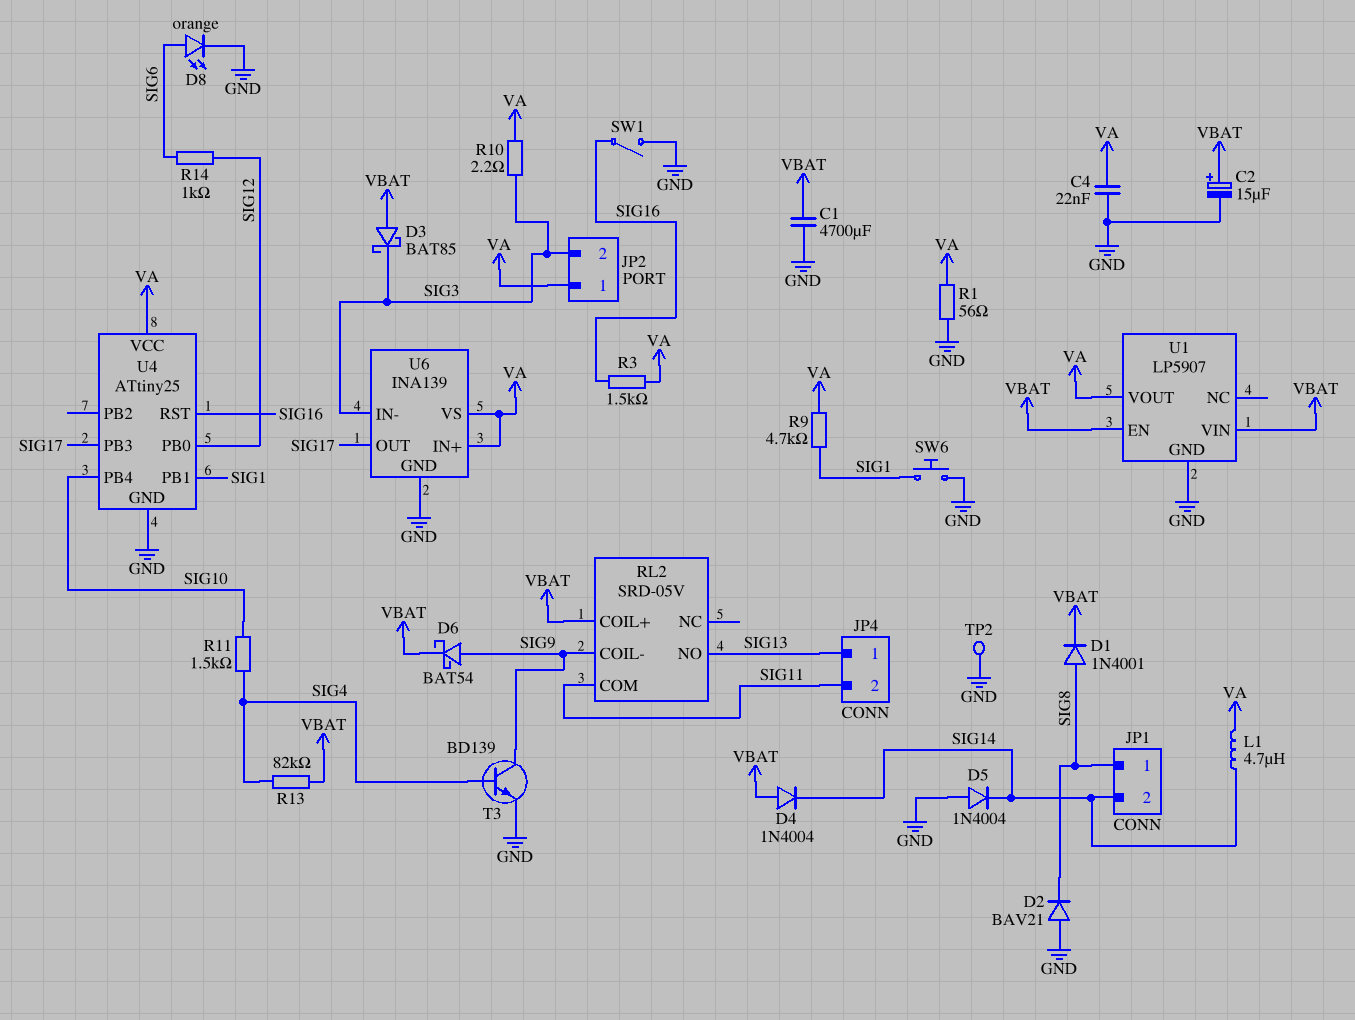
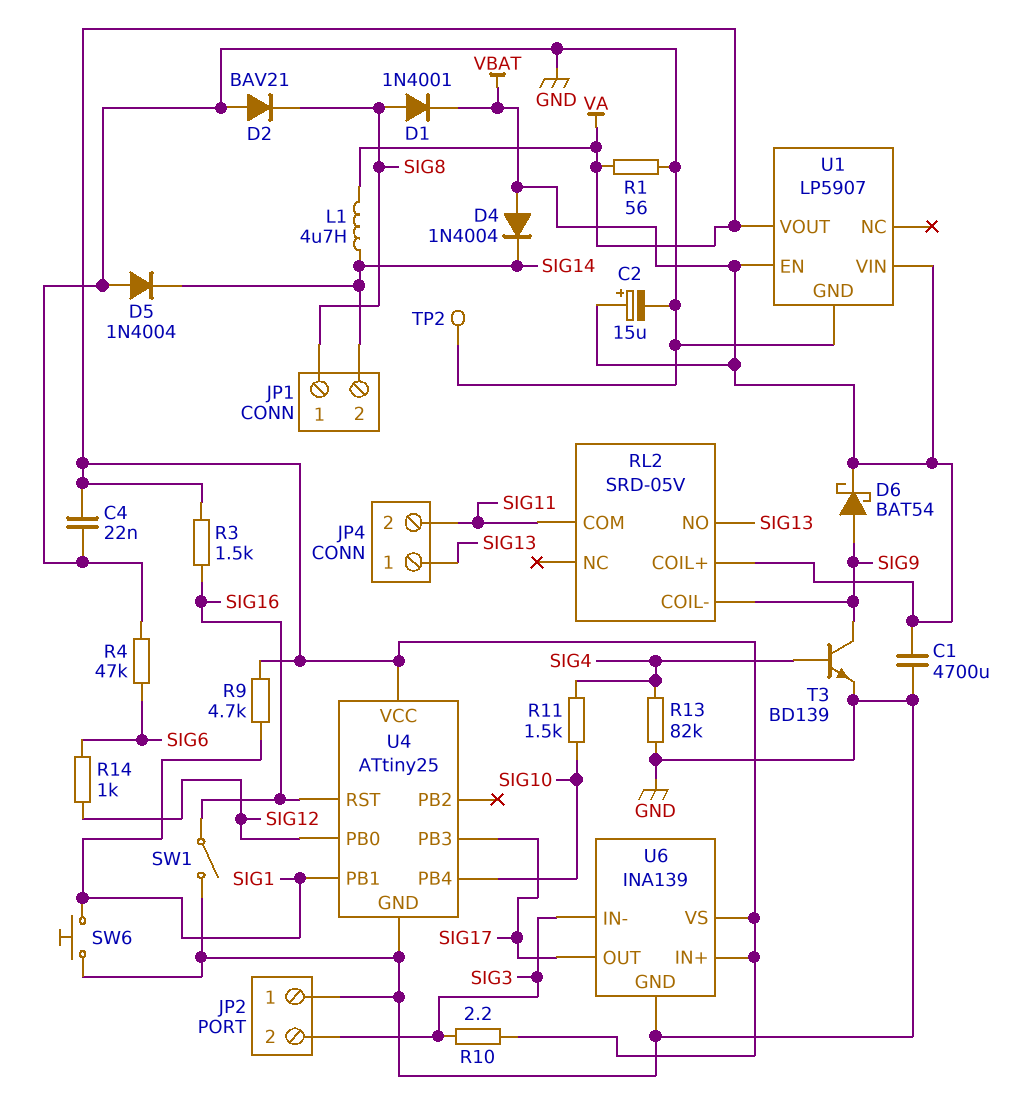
D3: schottky BAT85 (A VBAT, K SIG3) -> none
D8: LED orange (A SIG6, K GND) -> none
JP2 pin 1: VA -> GND
R4: none -> 47k (GND, SIG6)
R13: 82k (SIG4, VBAT) -> 82k (GND, SIG4)

